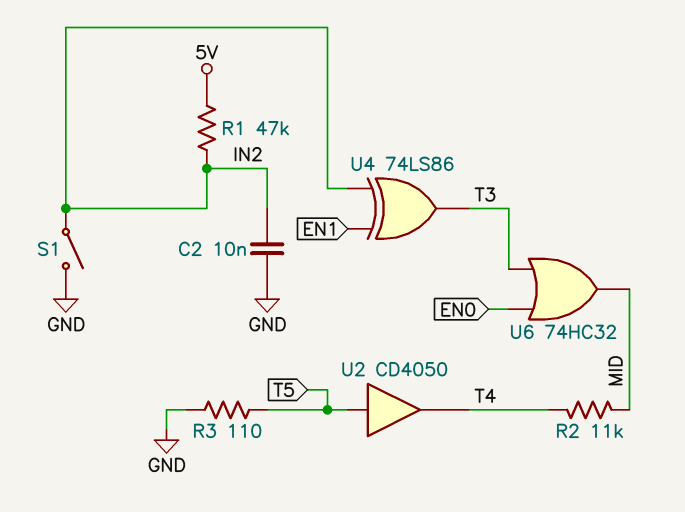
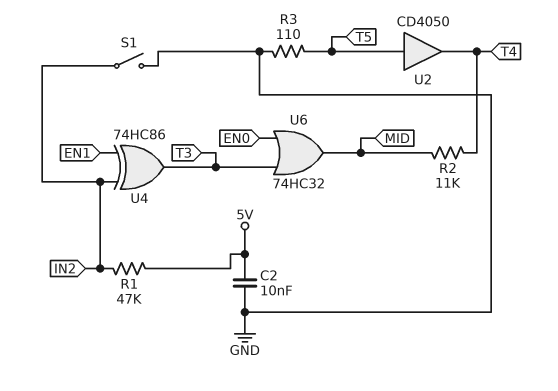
C2: 10nF (GND, IN2) -> 10nF (5V, GND)
U4: XOR 74LS86 (in EN1, in IN2, out T3) -> XOR 74HC86 (in EN1, in IN2, out T3)

